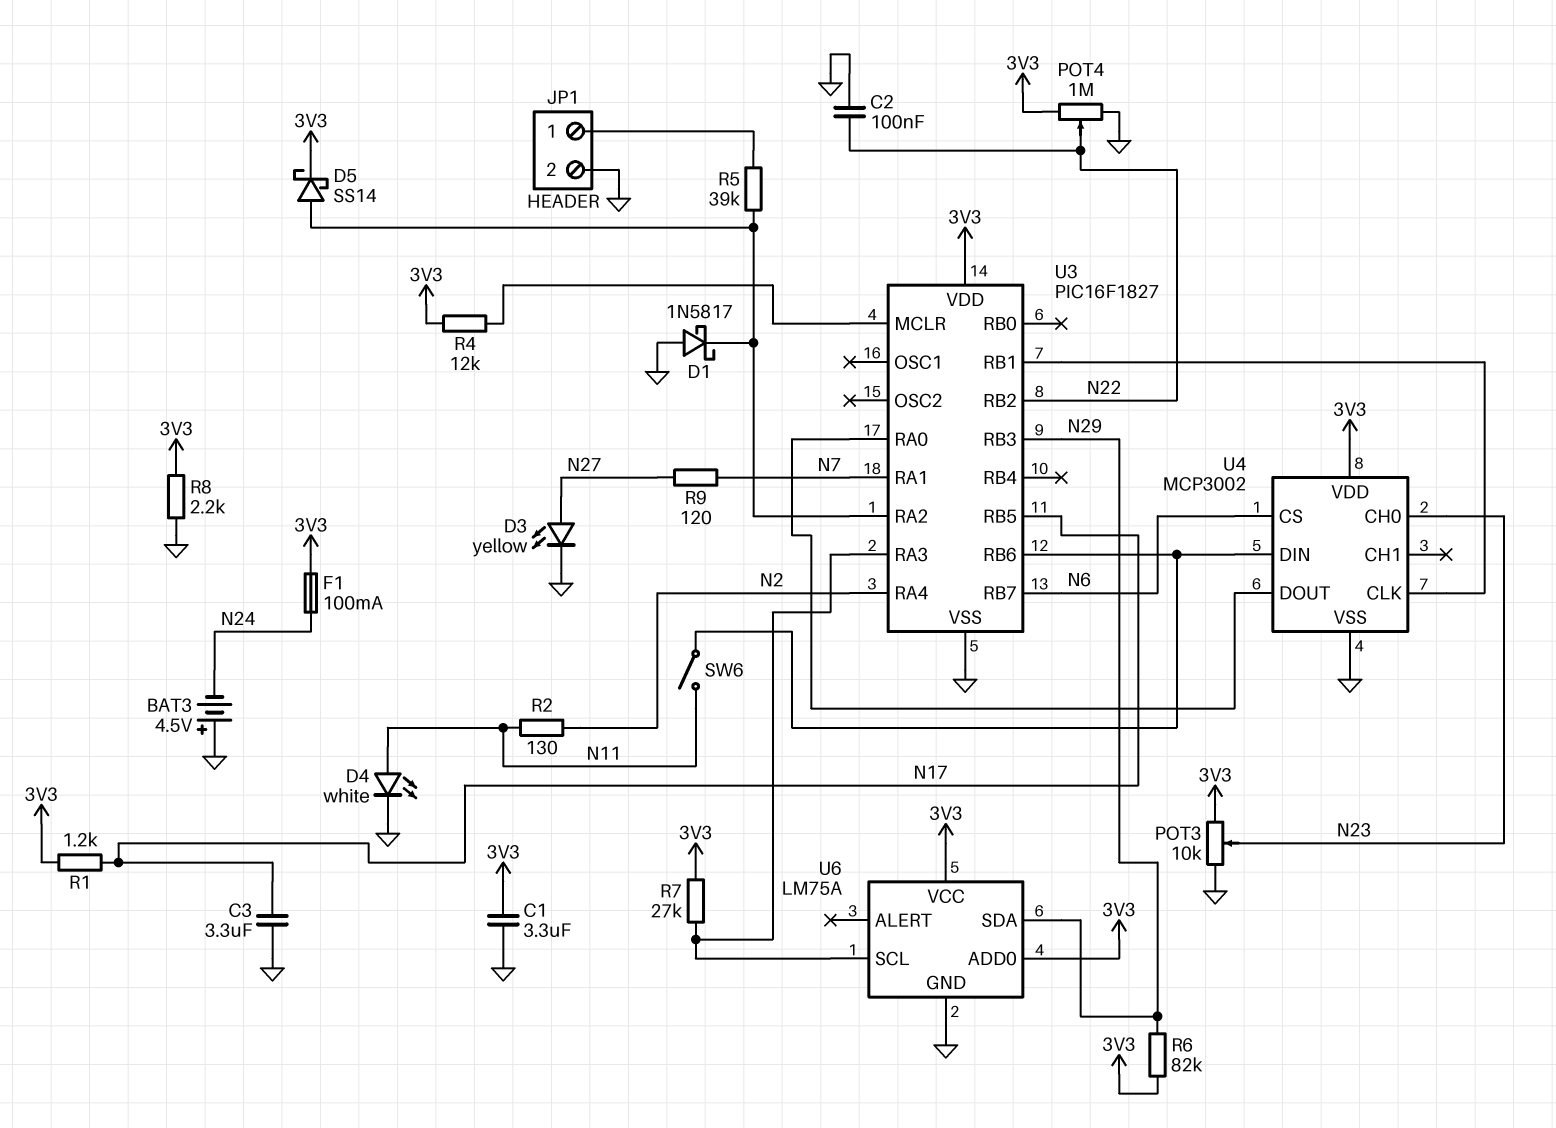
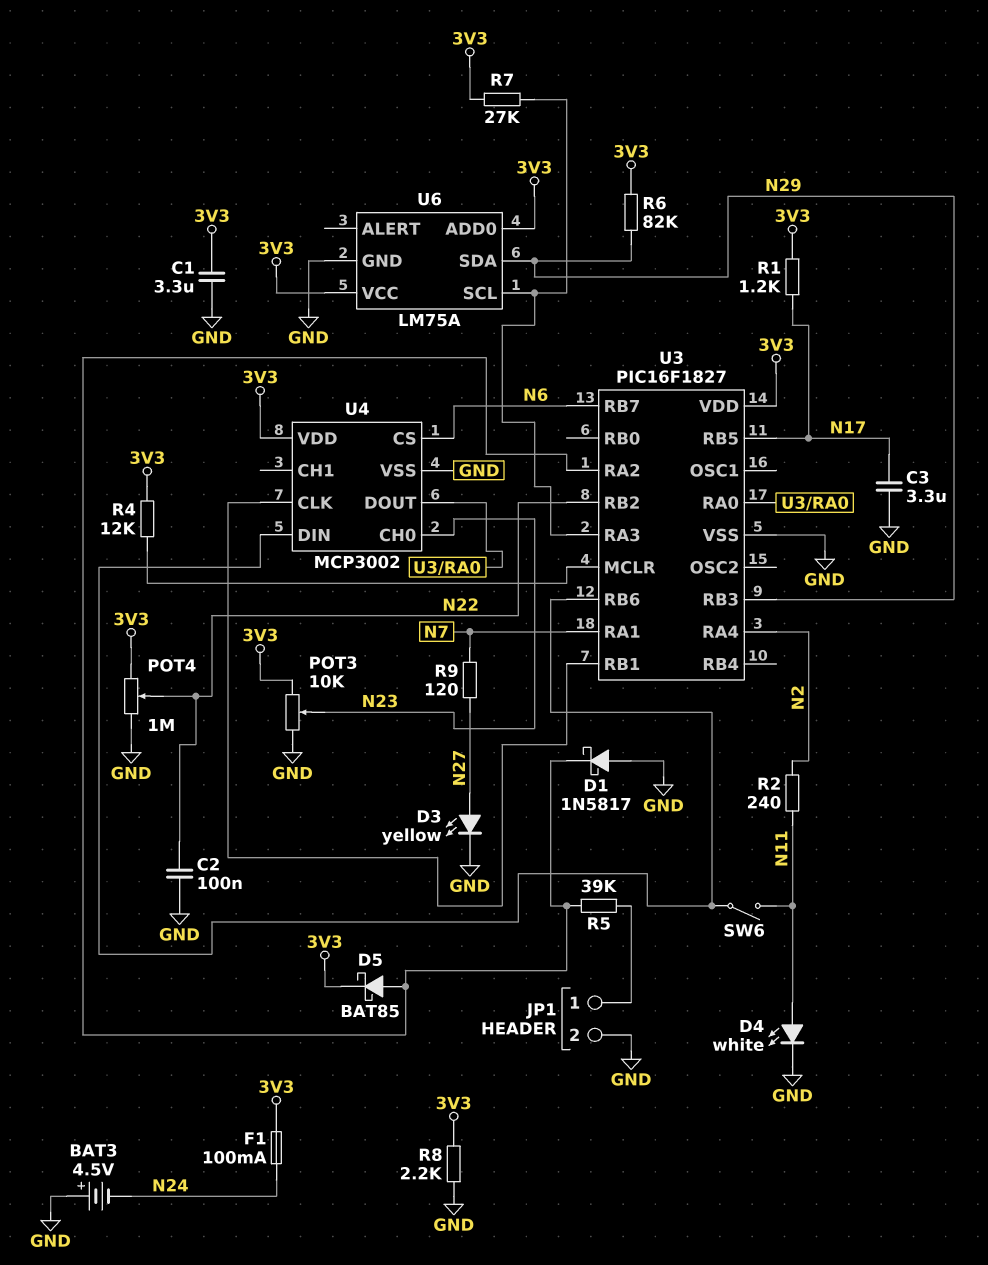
D5: schottky SS14 (A U3/RA2, K 3V3) -> schottky BAT85 (A U3/RA2, K 3V3)
R2: 130 (N2, N11) -> 240 (N2, N11)

